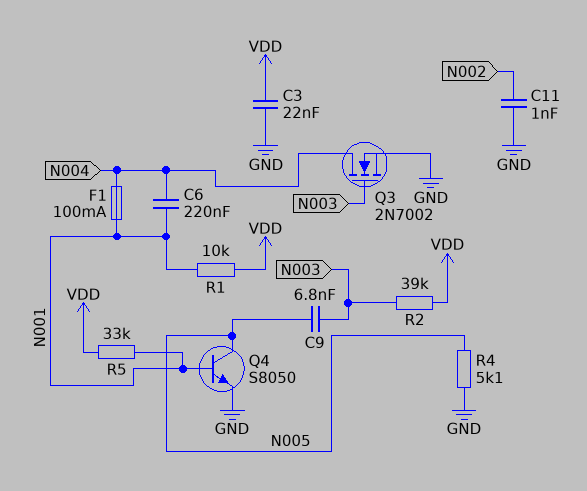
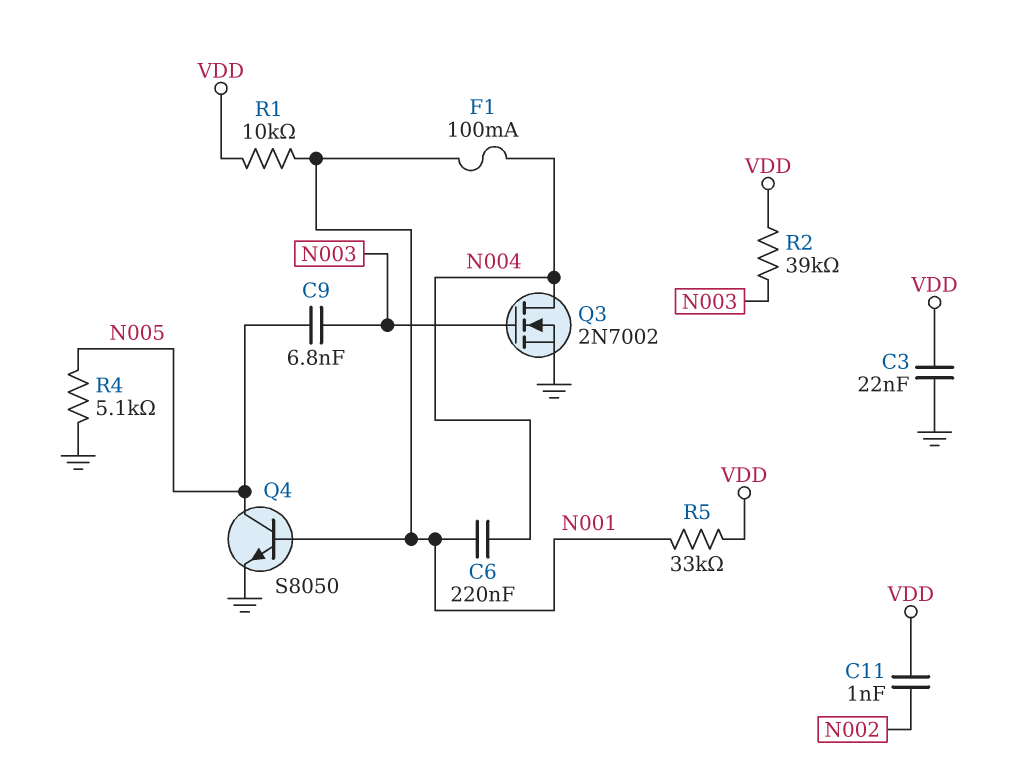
C11: 1nF (GND, N002) -> 1nF (N002, VDD)

